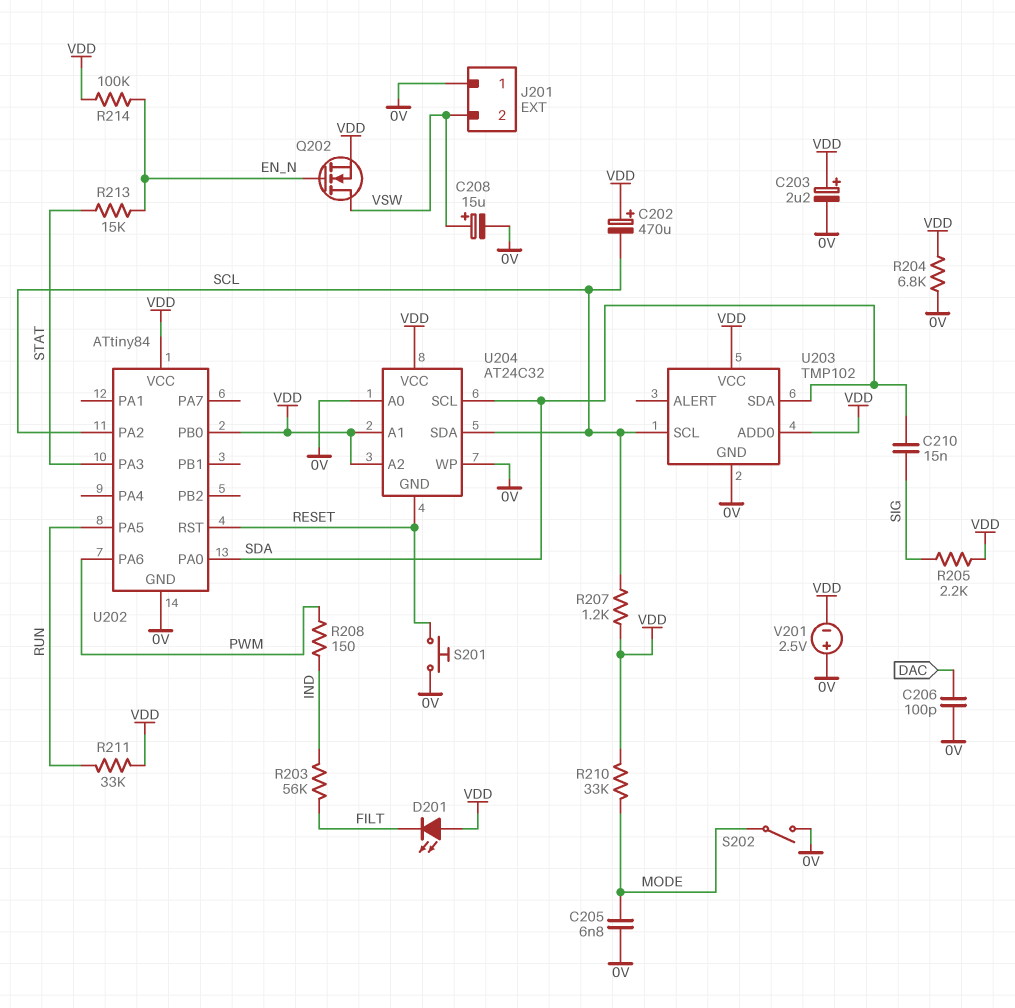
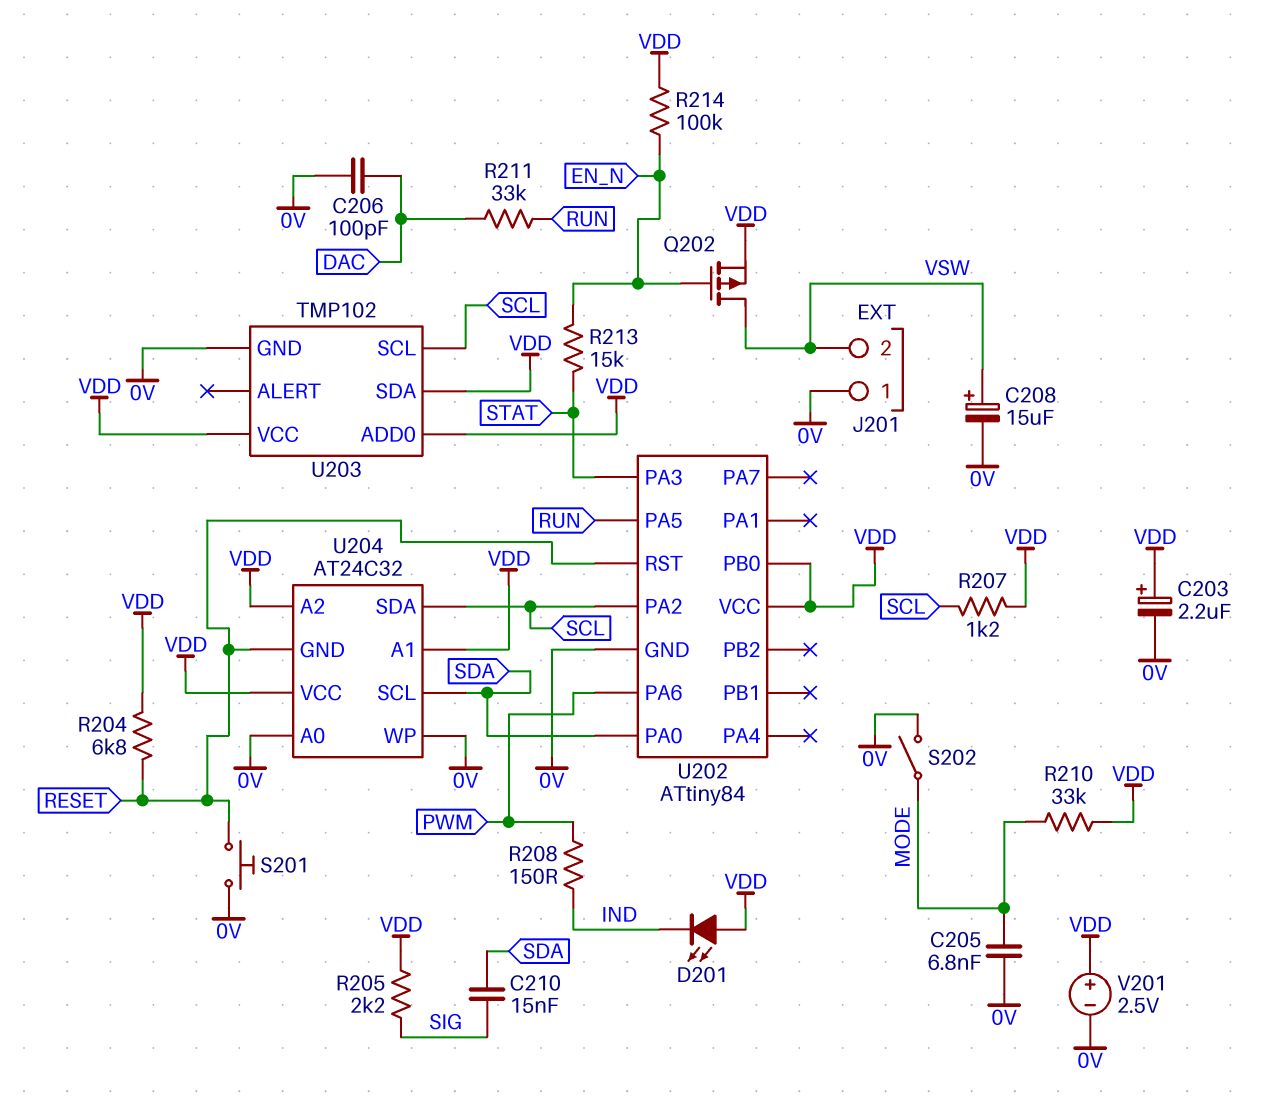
C202: 470uF (plus VDD, minus SCL) -> none
D201: LED (A VDD, K FILT) -> LED (A VDD, K IND)
Q202: NMOS (G EN_N, D VSW, S VDD) -> PMOS (G EN_N, D VSW, S VDD)
R203: 56k (FILT, IND) -> none
R204: 6.8k (0V, VDD) -> 6.8k (RESET, VDD)
R211: 33k (RUN, VDD) -> 33k (DAC, RUN)
U203 pin SDA: SDA -> VDD
V201: 2.5V (plus 0V, minus VDD) -> 2.5V (plus VDD, minus 0V)

